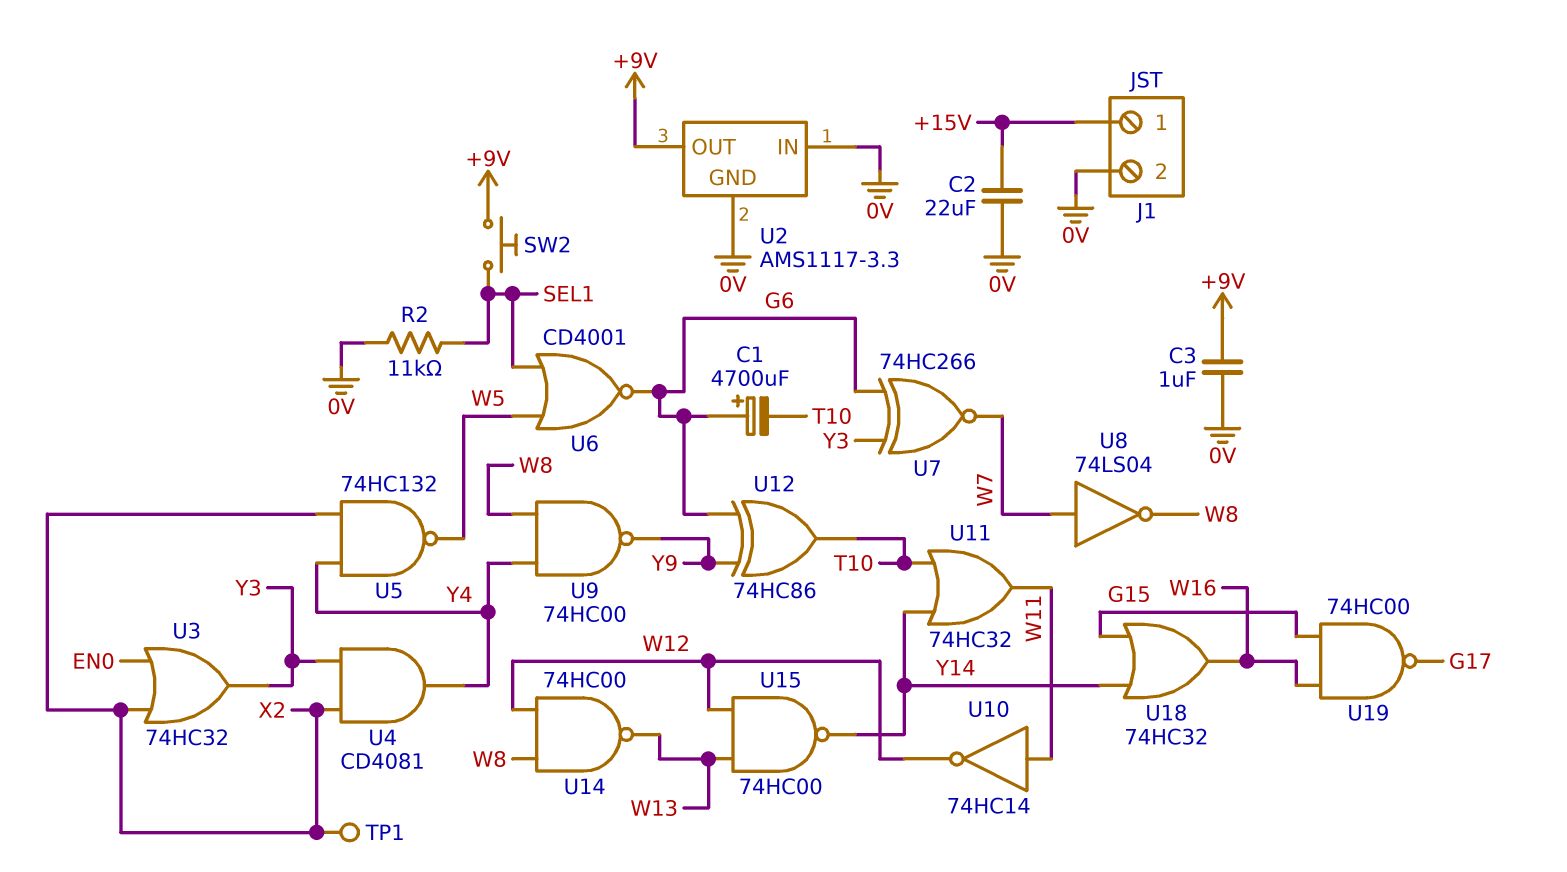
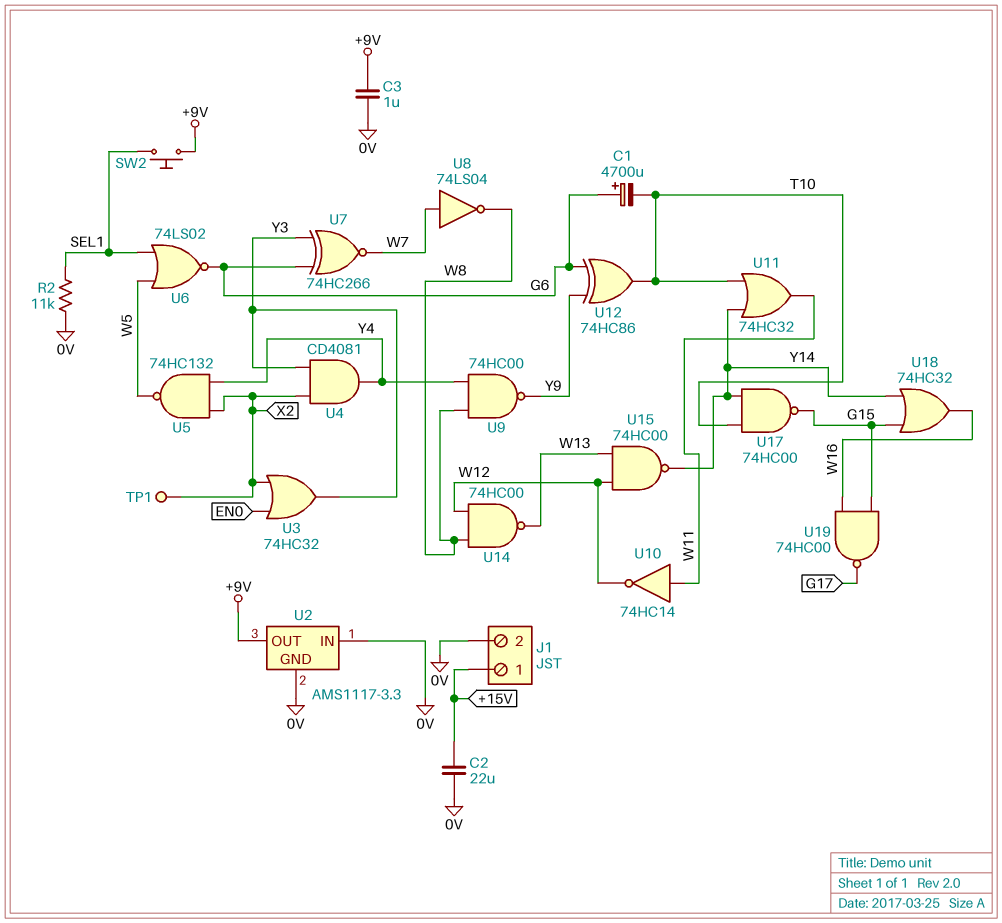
U6: NOR CD4001 (in SEL1, in W5, out G6) -> NOR 74LS02 (in SEL1, in W5, out G6)
U17: none -> NAND 74HC00 (in T10, in Y14, out G15)

